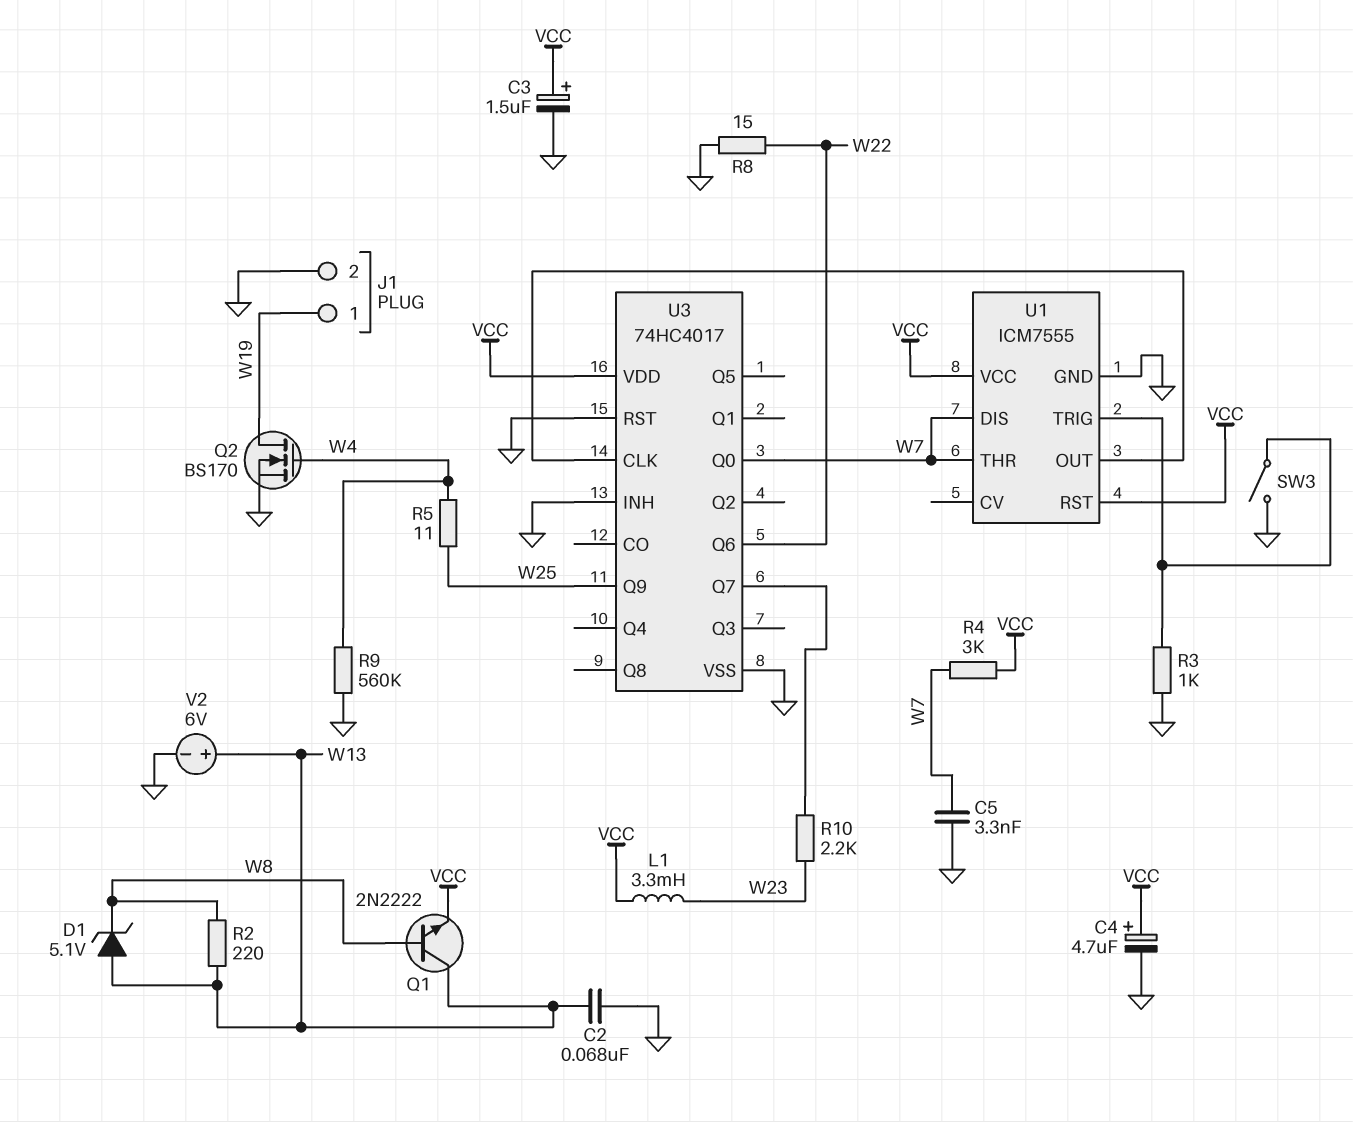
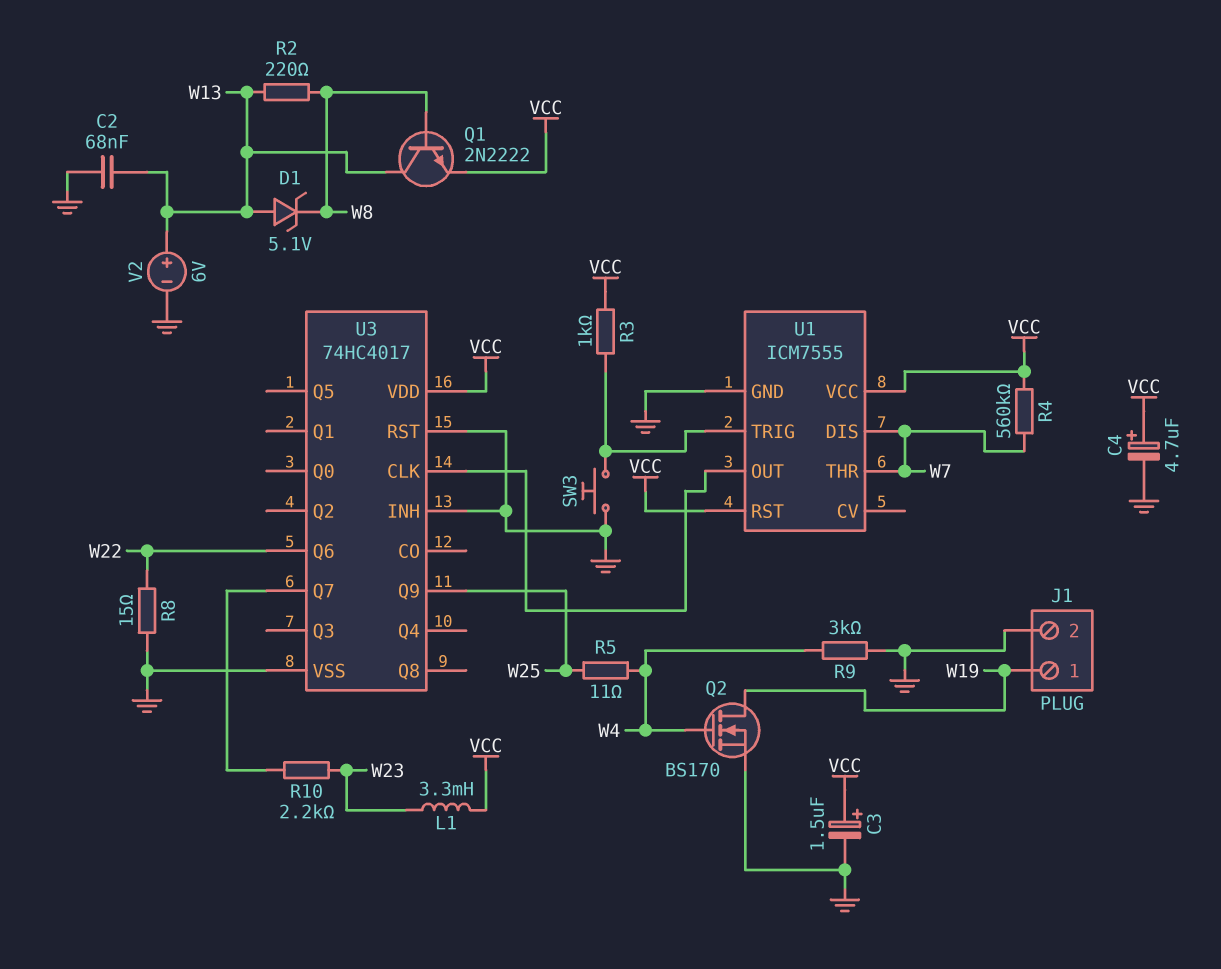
C5: 3.3nF (GND, W7) -> none
R3: 1k (GND, U1/TRIG) -> 1k (U1/TRIG, VCC)
R4: 3k (VCC, W7) -> 560k (VCC, W7)
R9: 560k (GND, W4) -> 3k (GND, W4)
SW3: switch (GND, U1/TRIG) -> button (GND, U1/TRIG)
U3 pin Q0: W7 -> none

